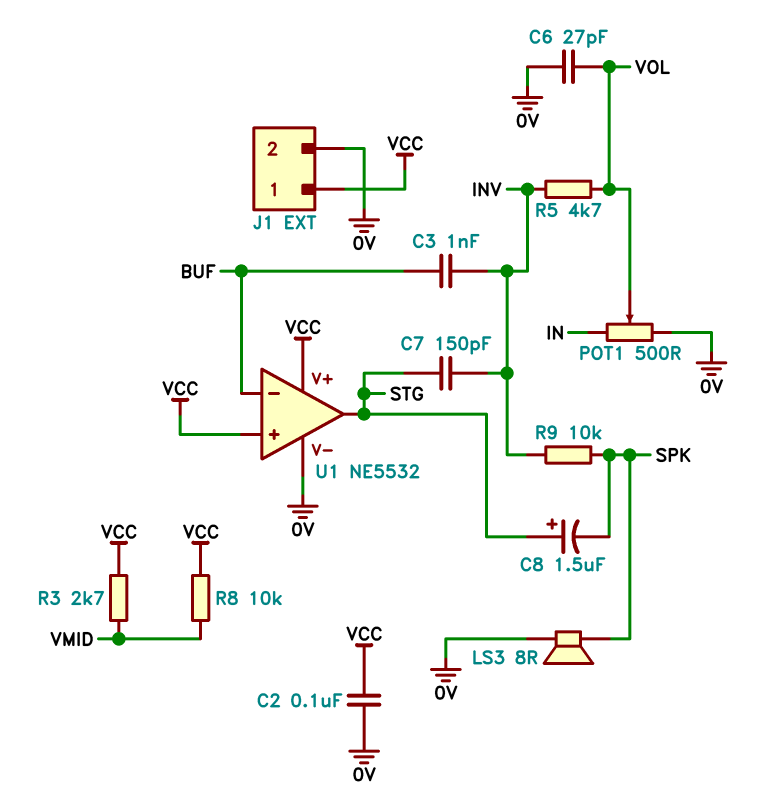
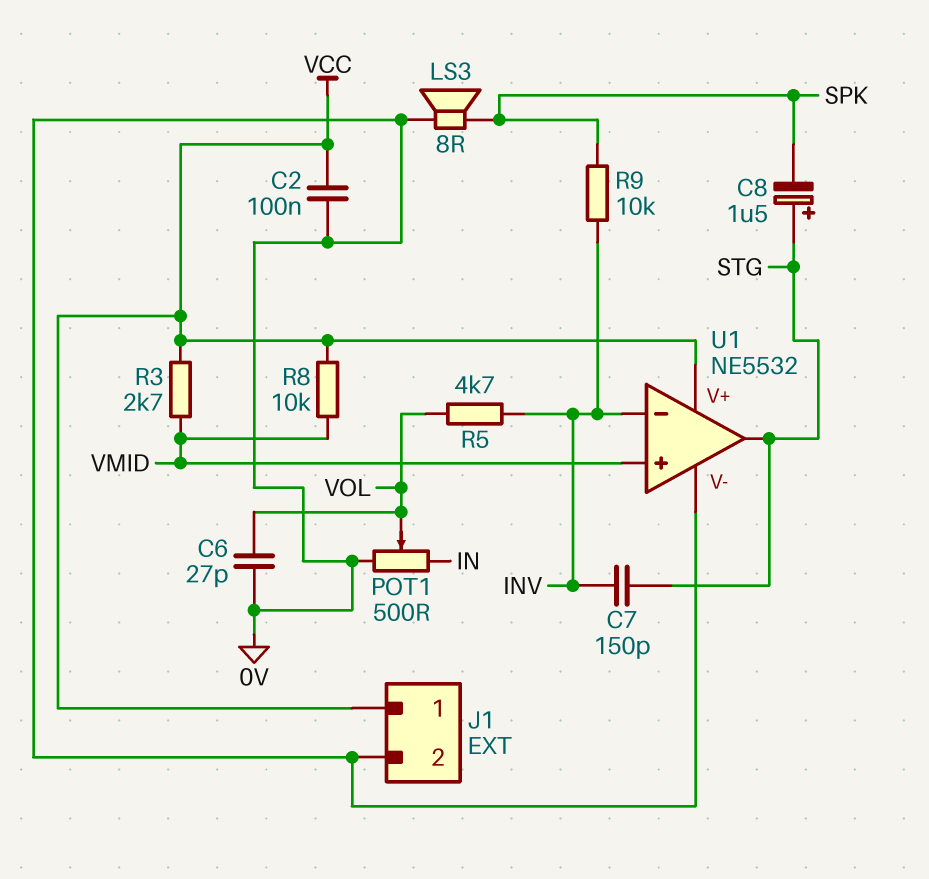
C3: 1nF (BUF, INV) -> none
U1 pin in+: VCC -> VMID
U1 pin in-: BUF -> INV

